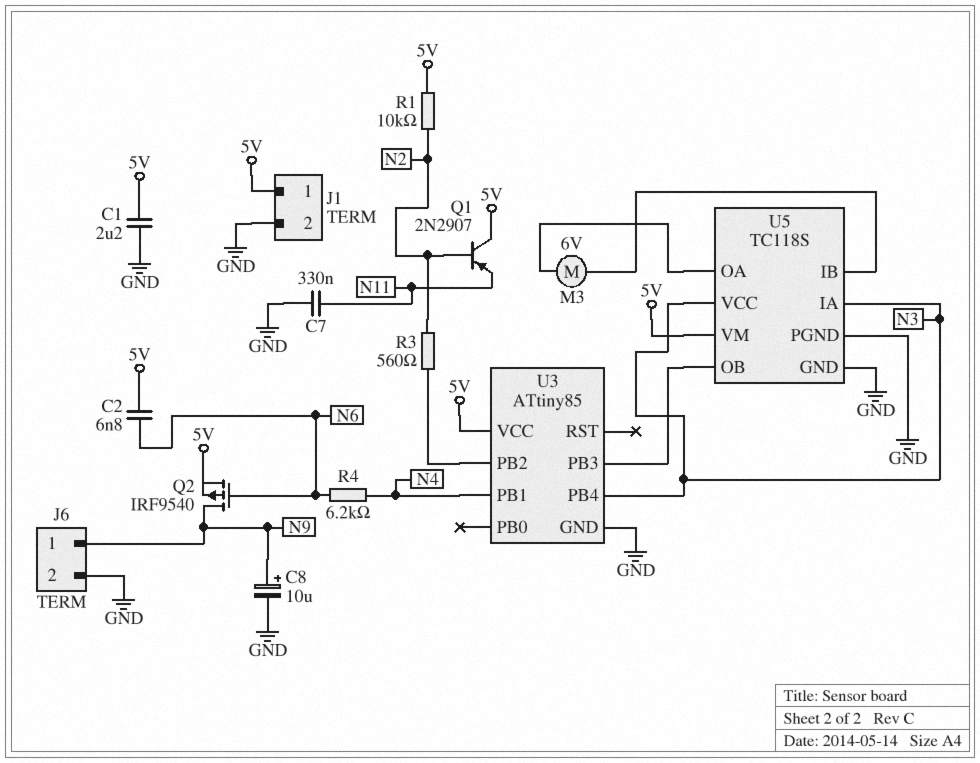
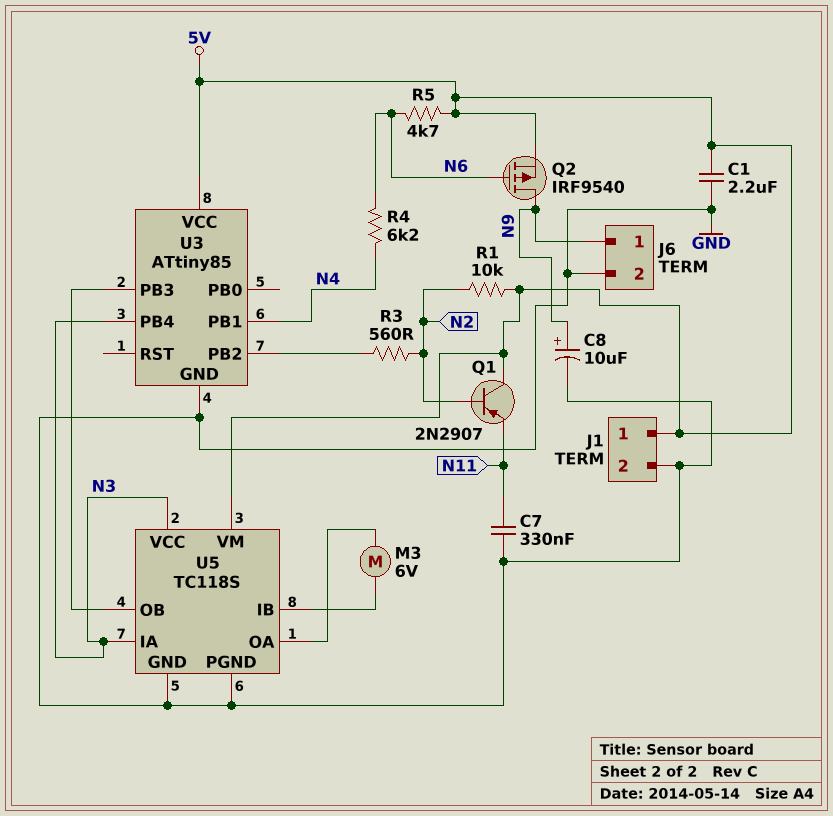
C2: 6.8nF (5V, N6) -> none
R5: none -> 4.7k (5V, N6)

